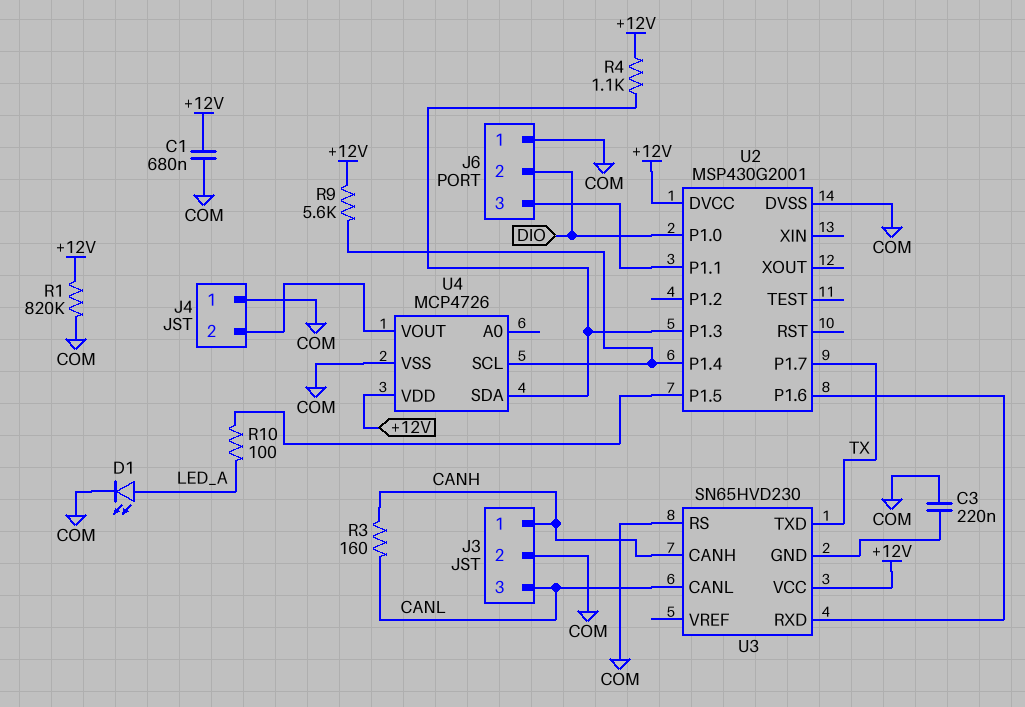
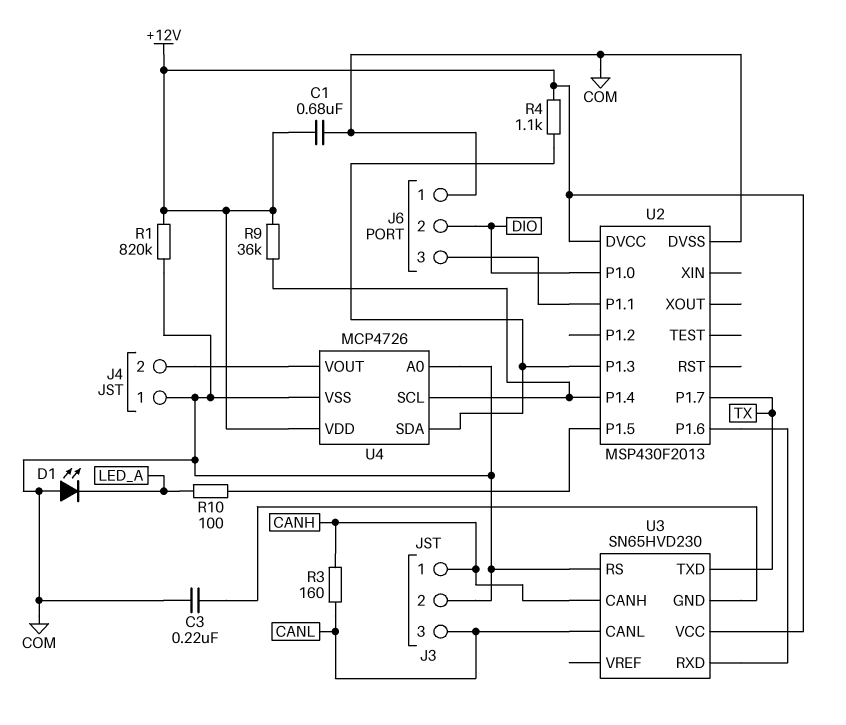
D1: LED (A LED_A, K COM) -> LED (A COM, K LED_A)
R9: 5.6k (+12V, U2/P1.4) -> 36k (+12V, U2/P1.4)
U2: MSP430G2001 -> MSP430F2013
U4 pin A0: none -> COM

